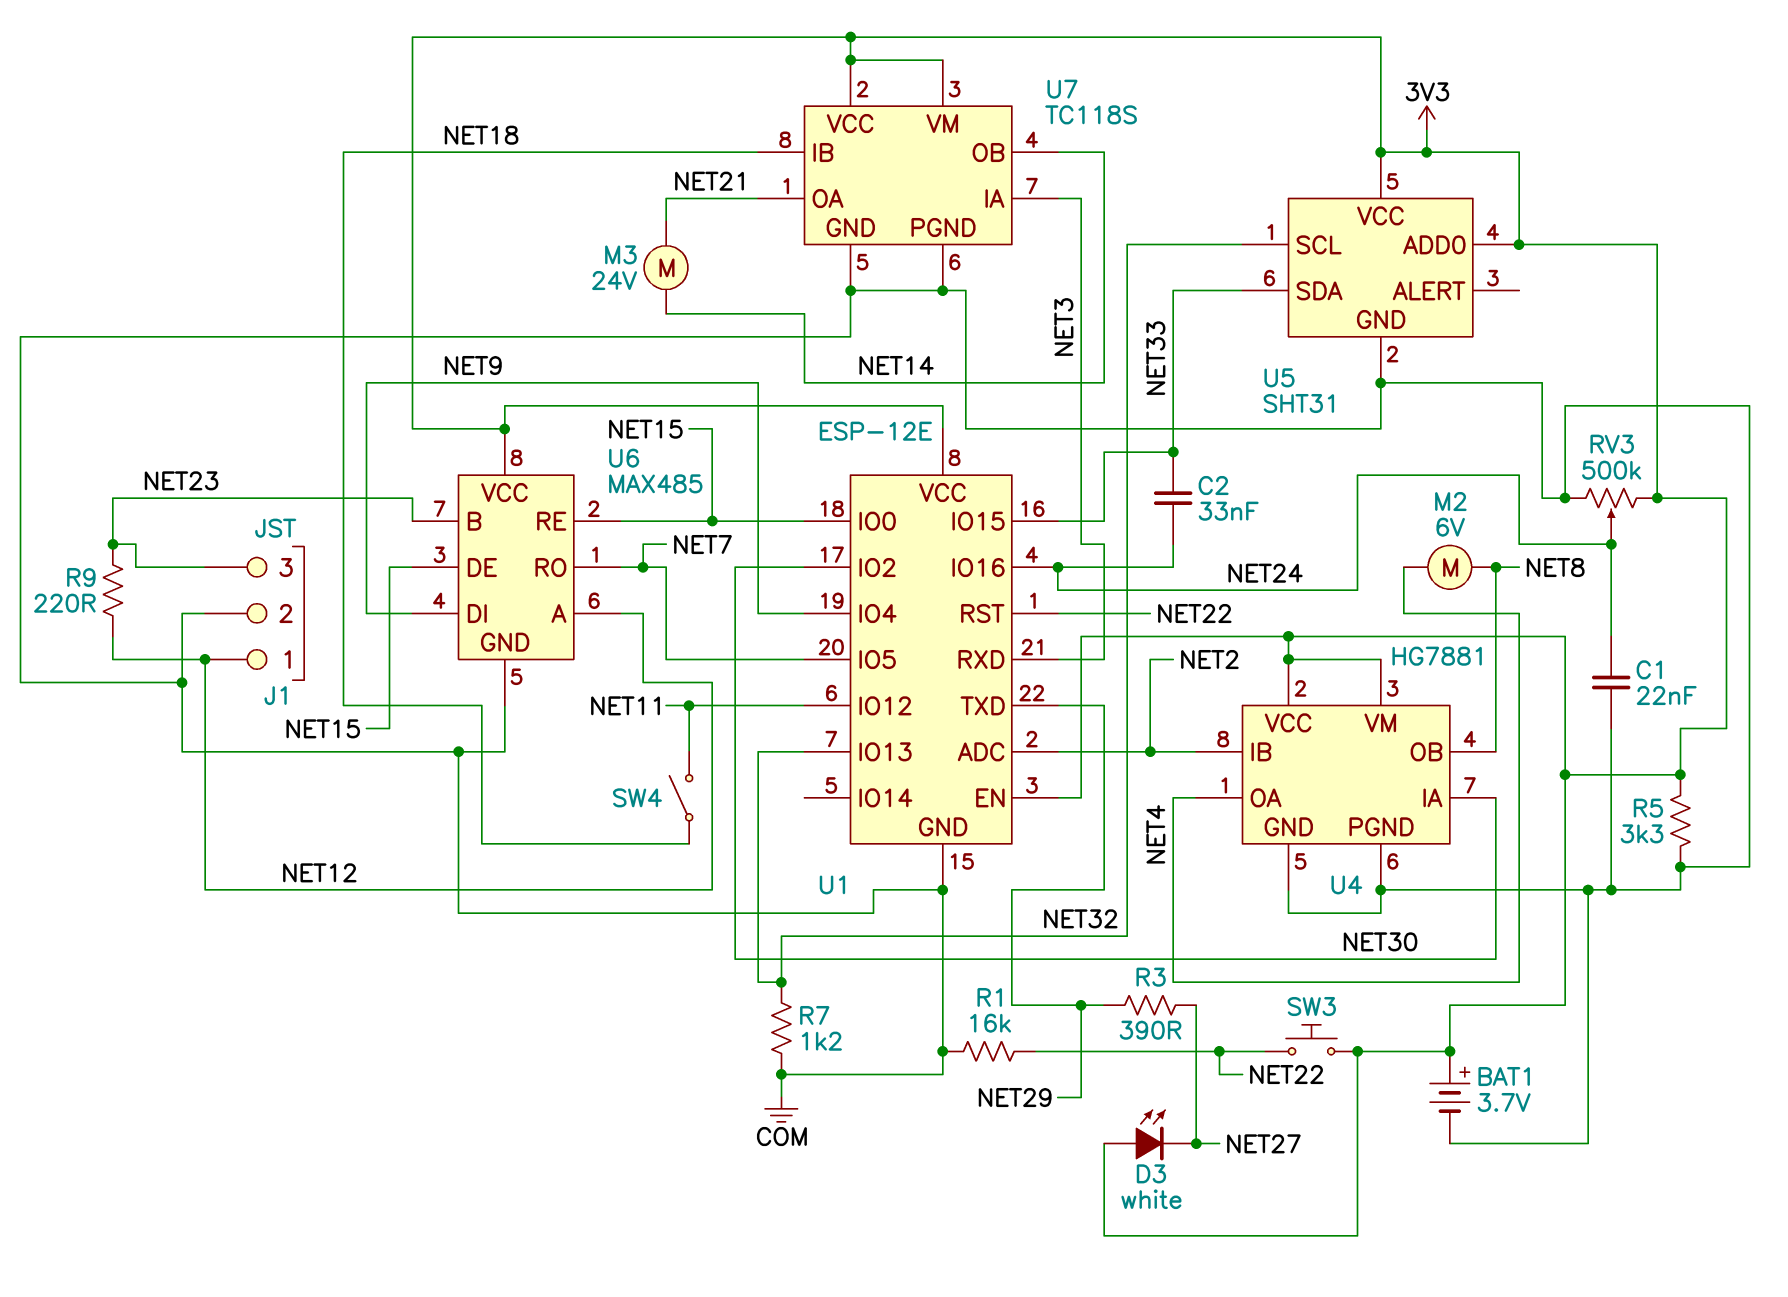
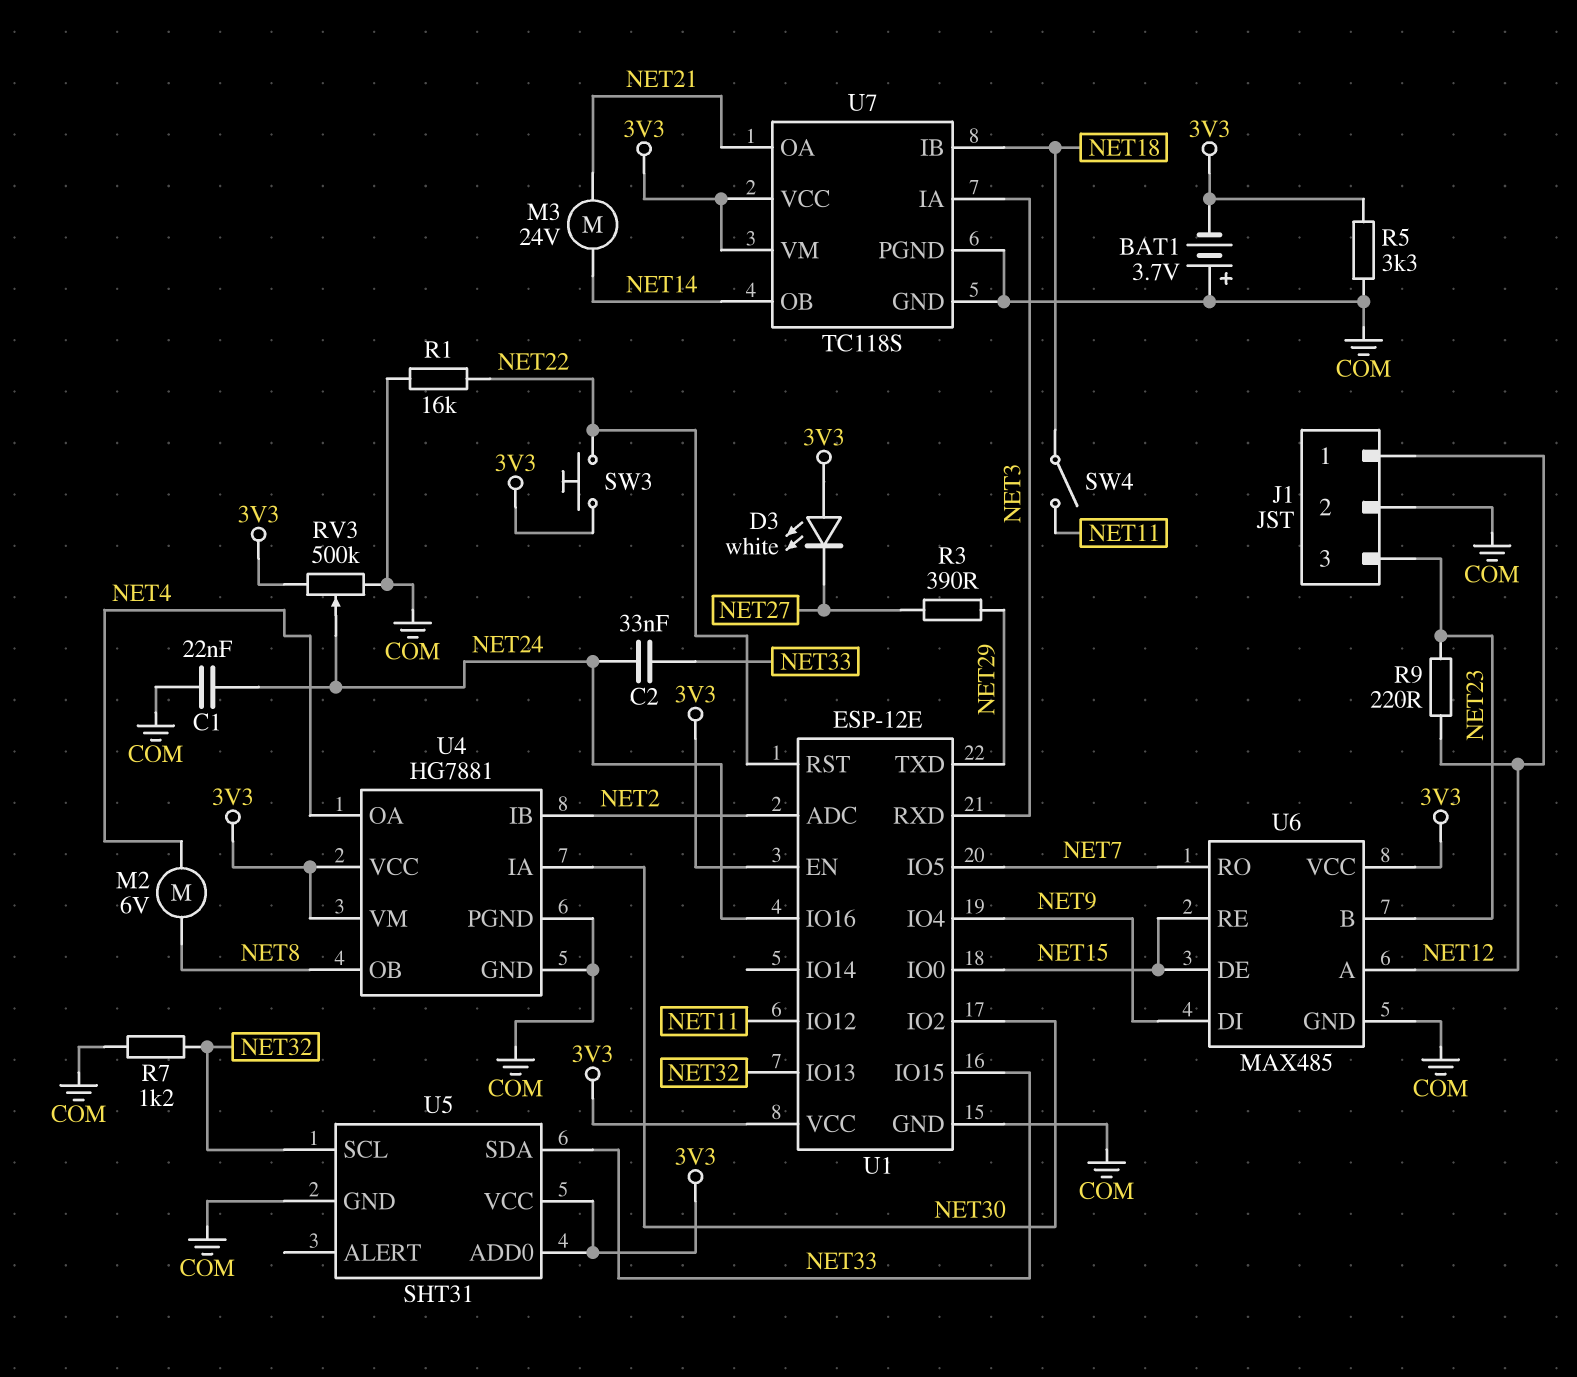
BAT1: 3.7V (plus 3V3, minus COM) -> 3.7V (plus COM, minus 3V3)

